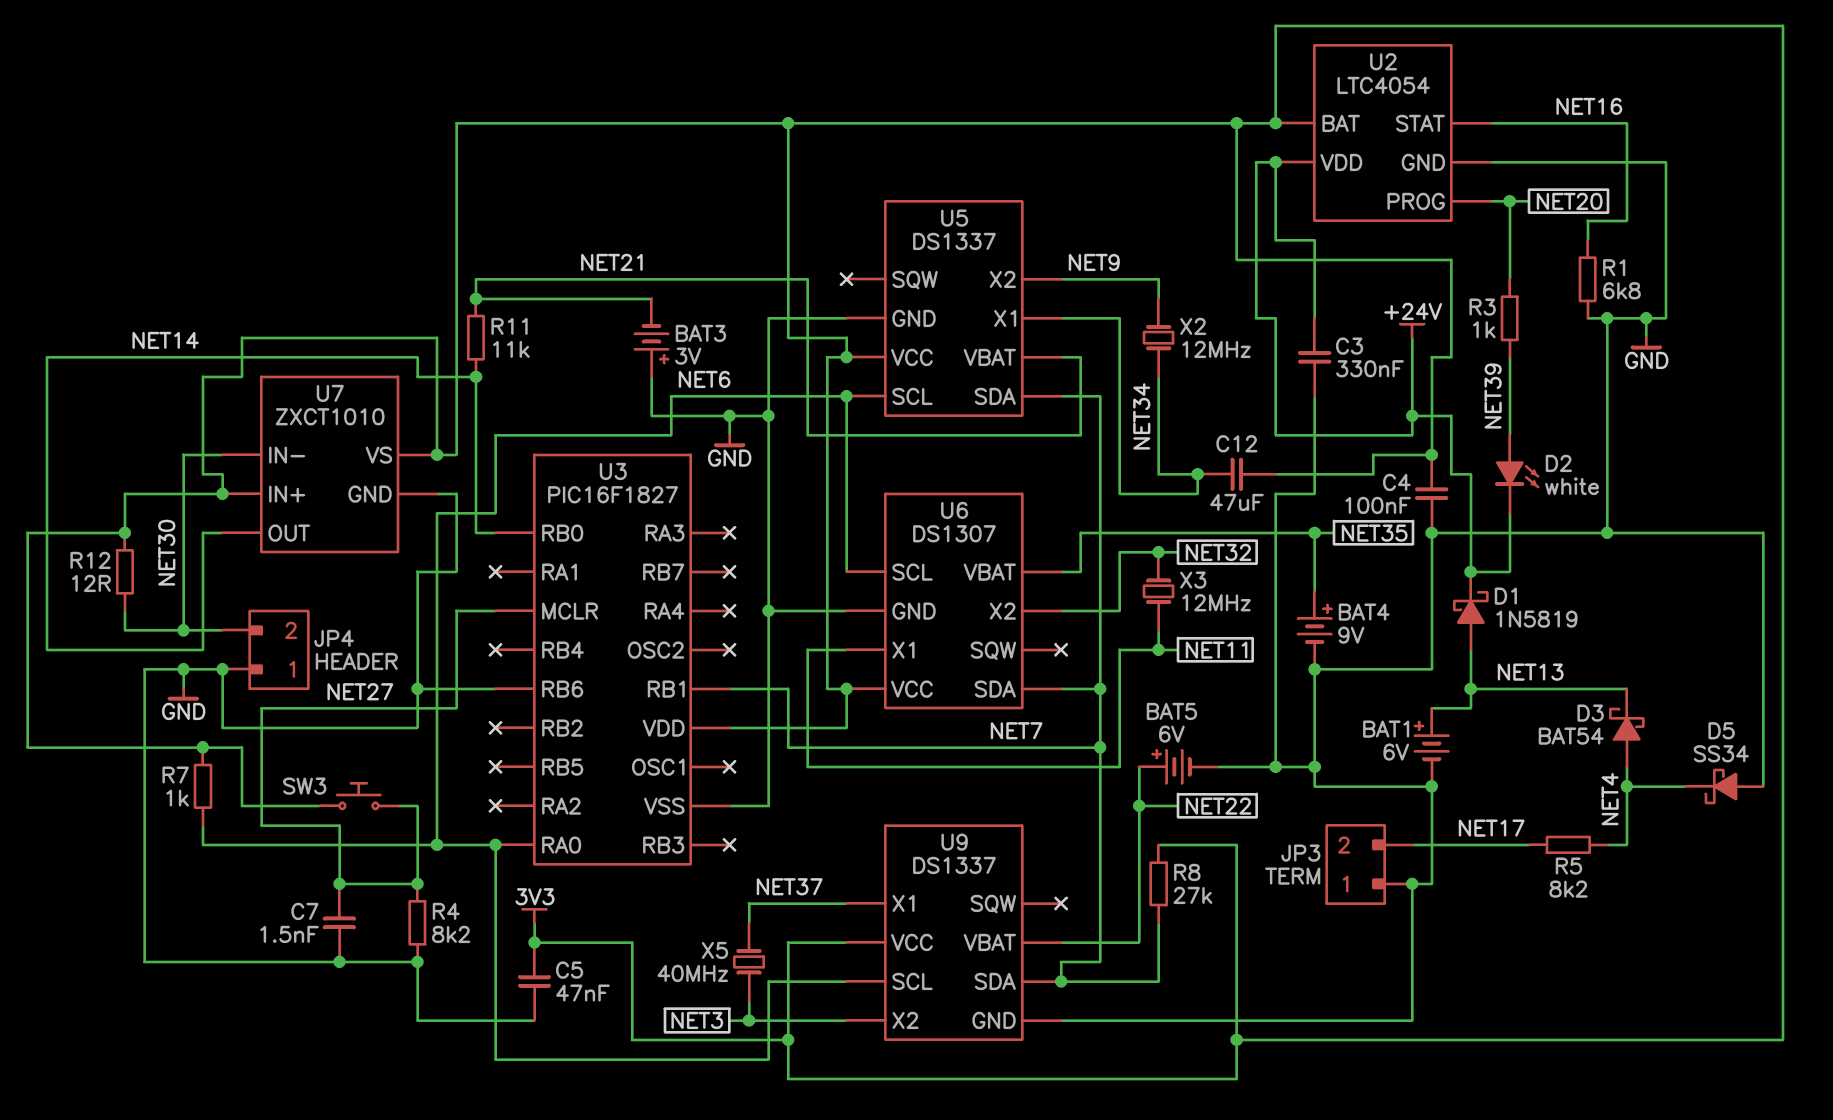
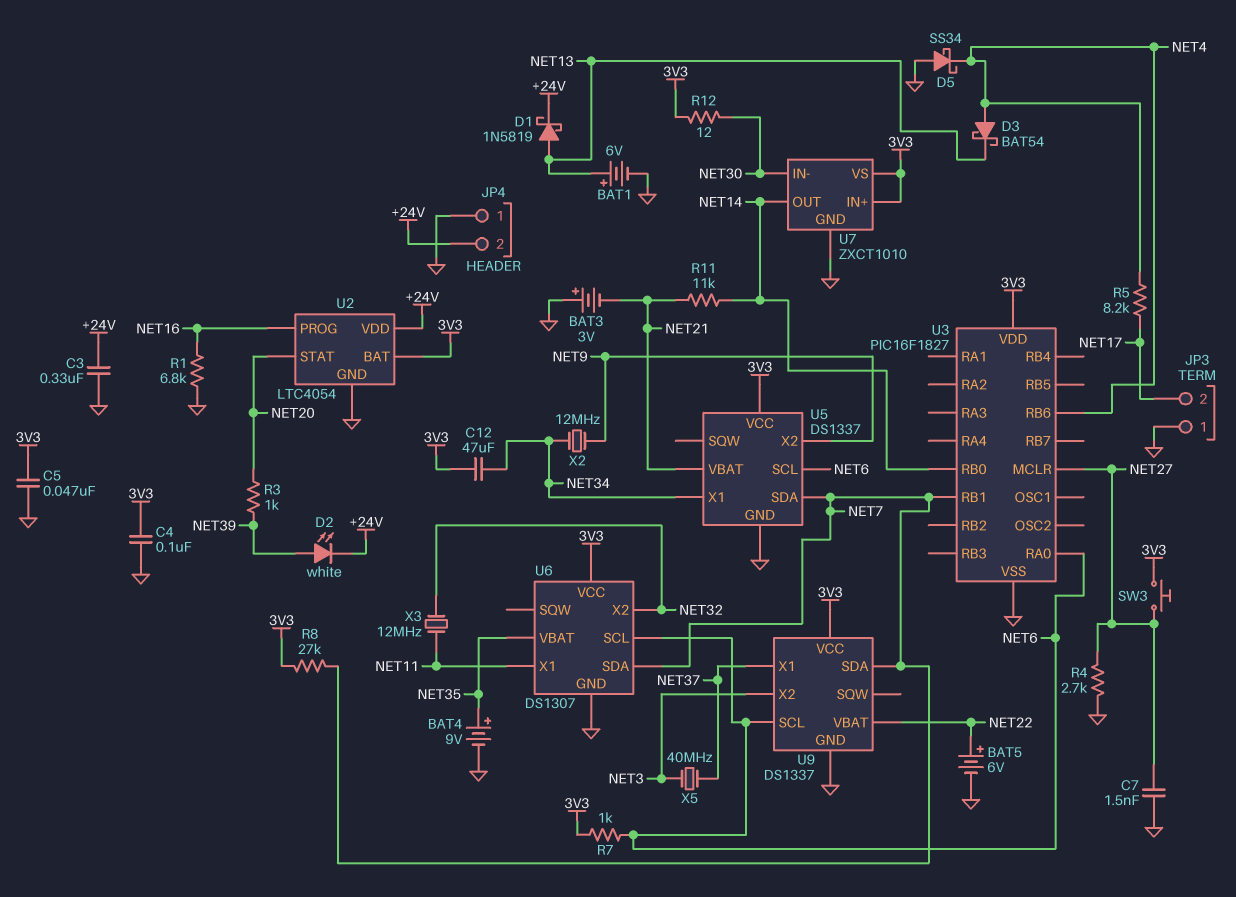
JP4 pin 2: NET30 -> +24V
R4: 8.2k (GND, NET27) -> 2.7k (GND, NET27)
U2 pin PROG: NET20 -> NET16
U2 pin STAT: NET16 -> NET20
U3 pin RB6: GND -> NET4

